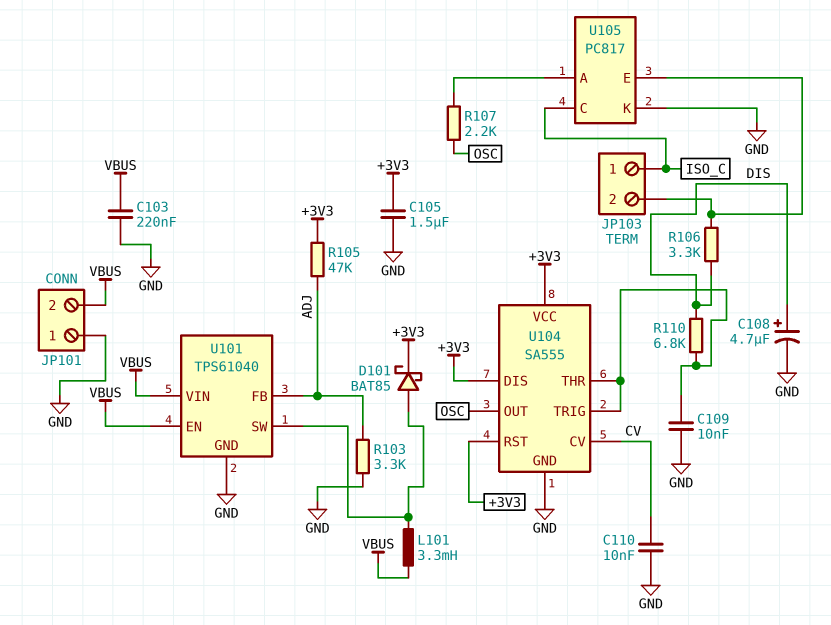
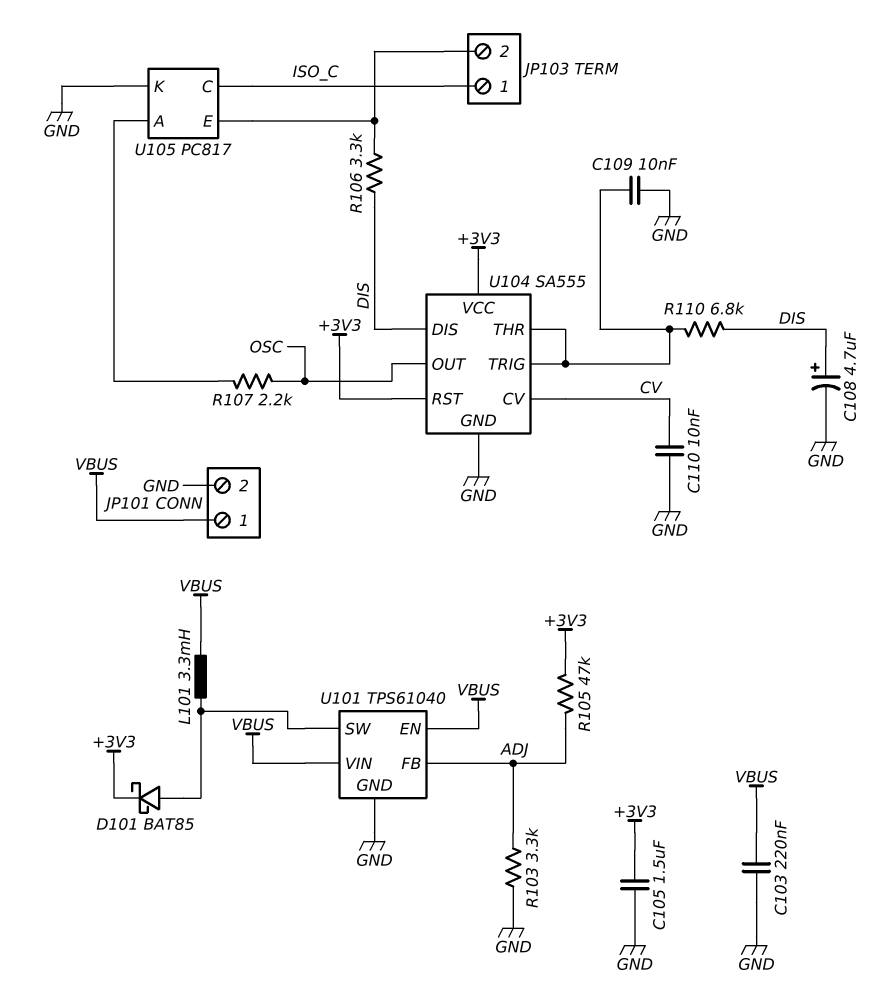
JP101 pin 1: GND -> VBUS
JP101 pin 2: VBUS -> GND
U104 pin DIS: +3V3 -> DIS

